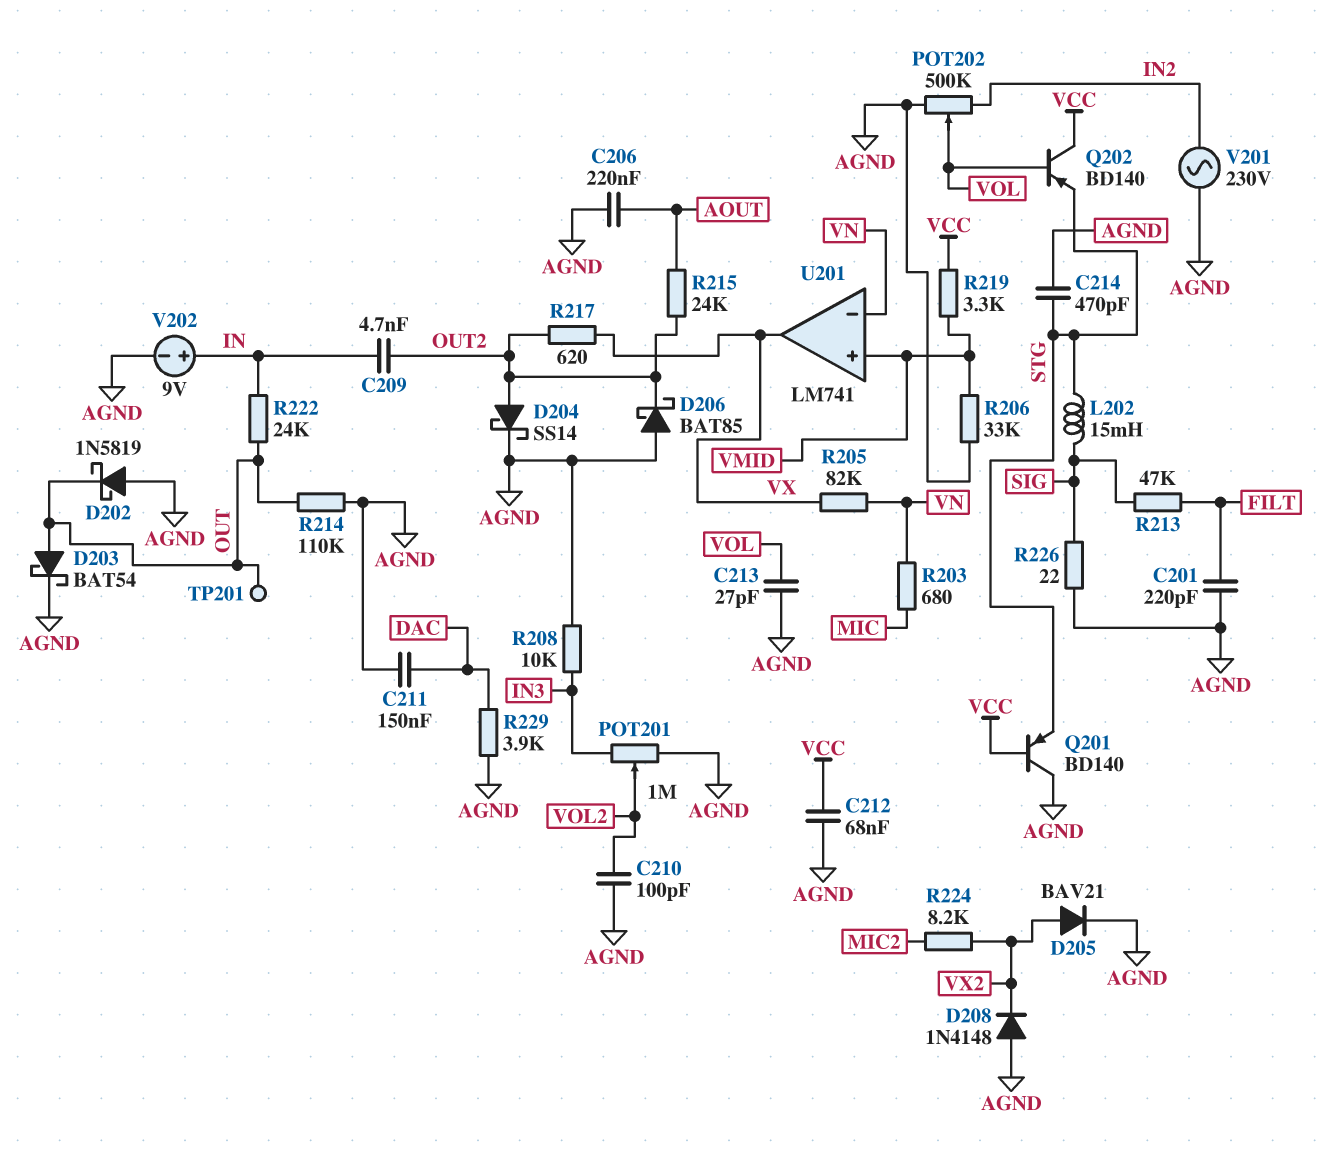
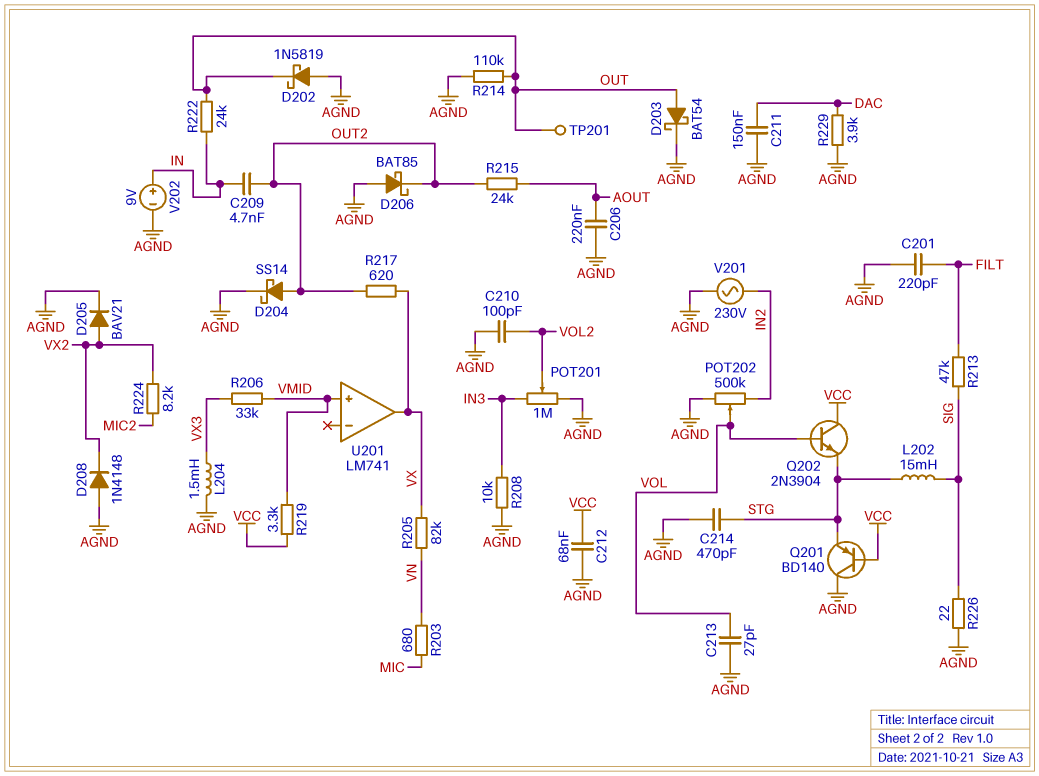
L204: none -> 1.5mH (AGND, VX3)
Q202: PNP BD140 (B VOL, C VCC, E STG) -> NPN 2N3904 (B VOL, C VCC, E STG)
R206: 33k (AGND, VMID) -> 33k (VMID, VX3)
U201 pin in-: VN -> none

